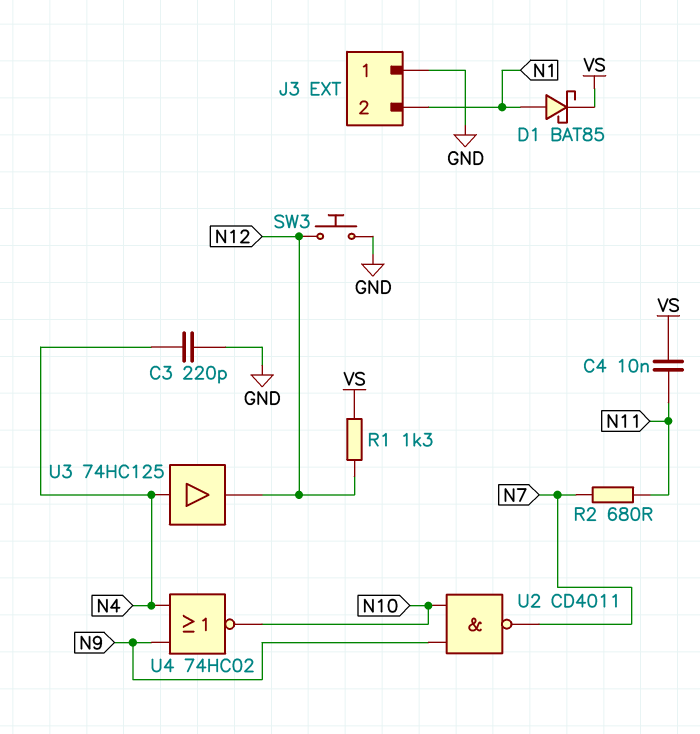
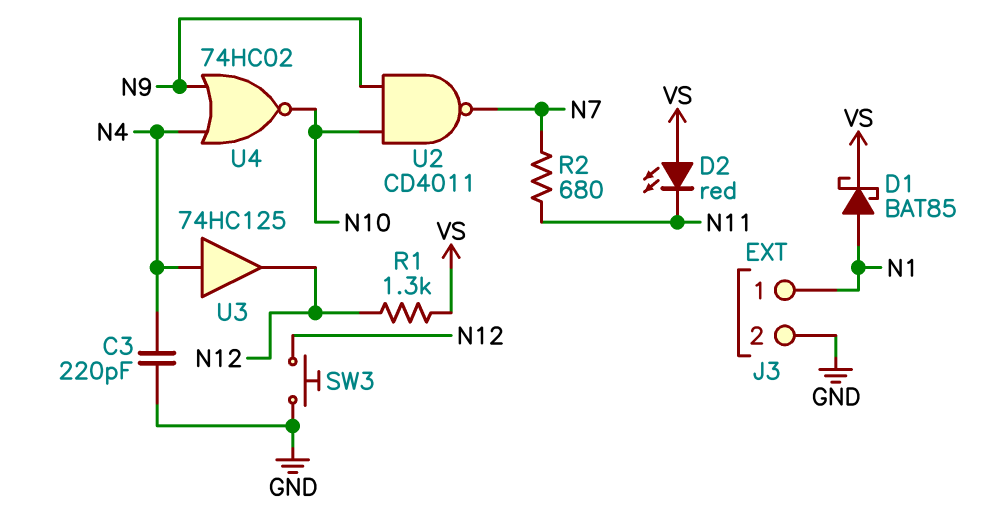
C4: 10nF (N11, VS) -> none
D2: none -> LED red (A VS, K N11)
J3 pin 1: GND -> N1
J3 pin 2: N1 -> GND

